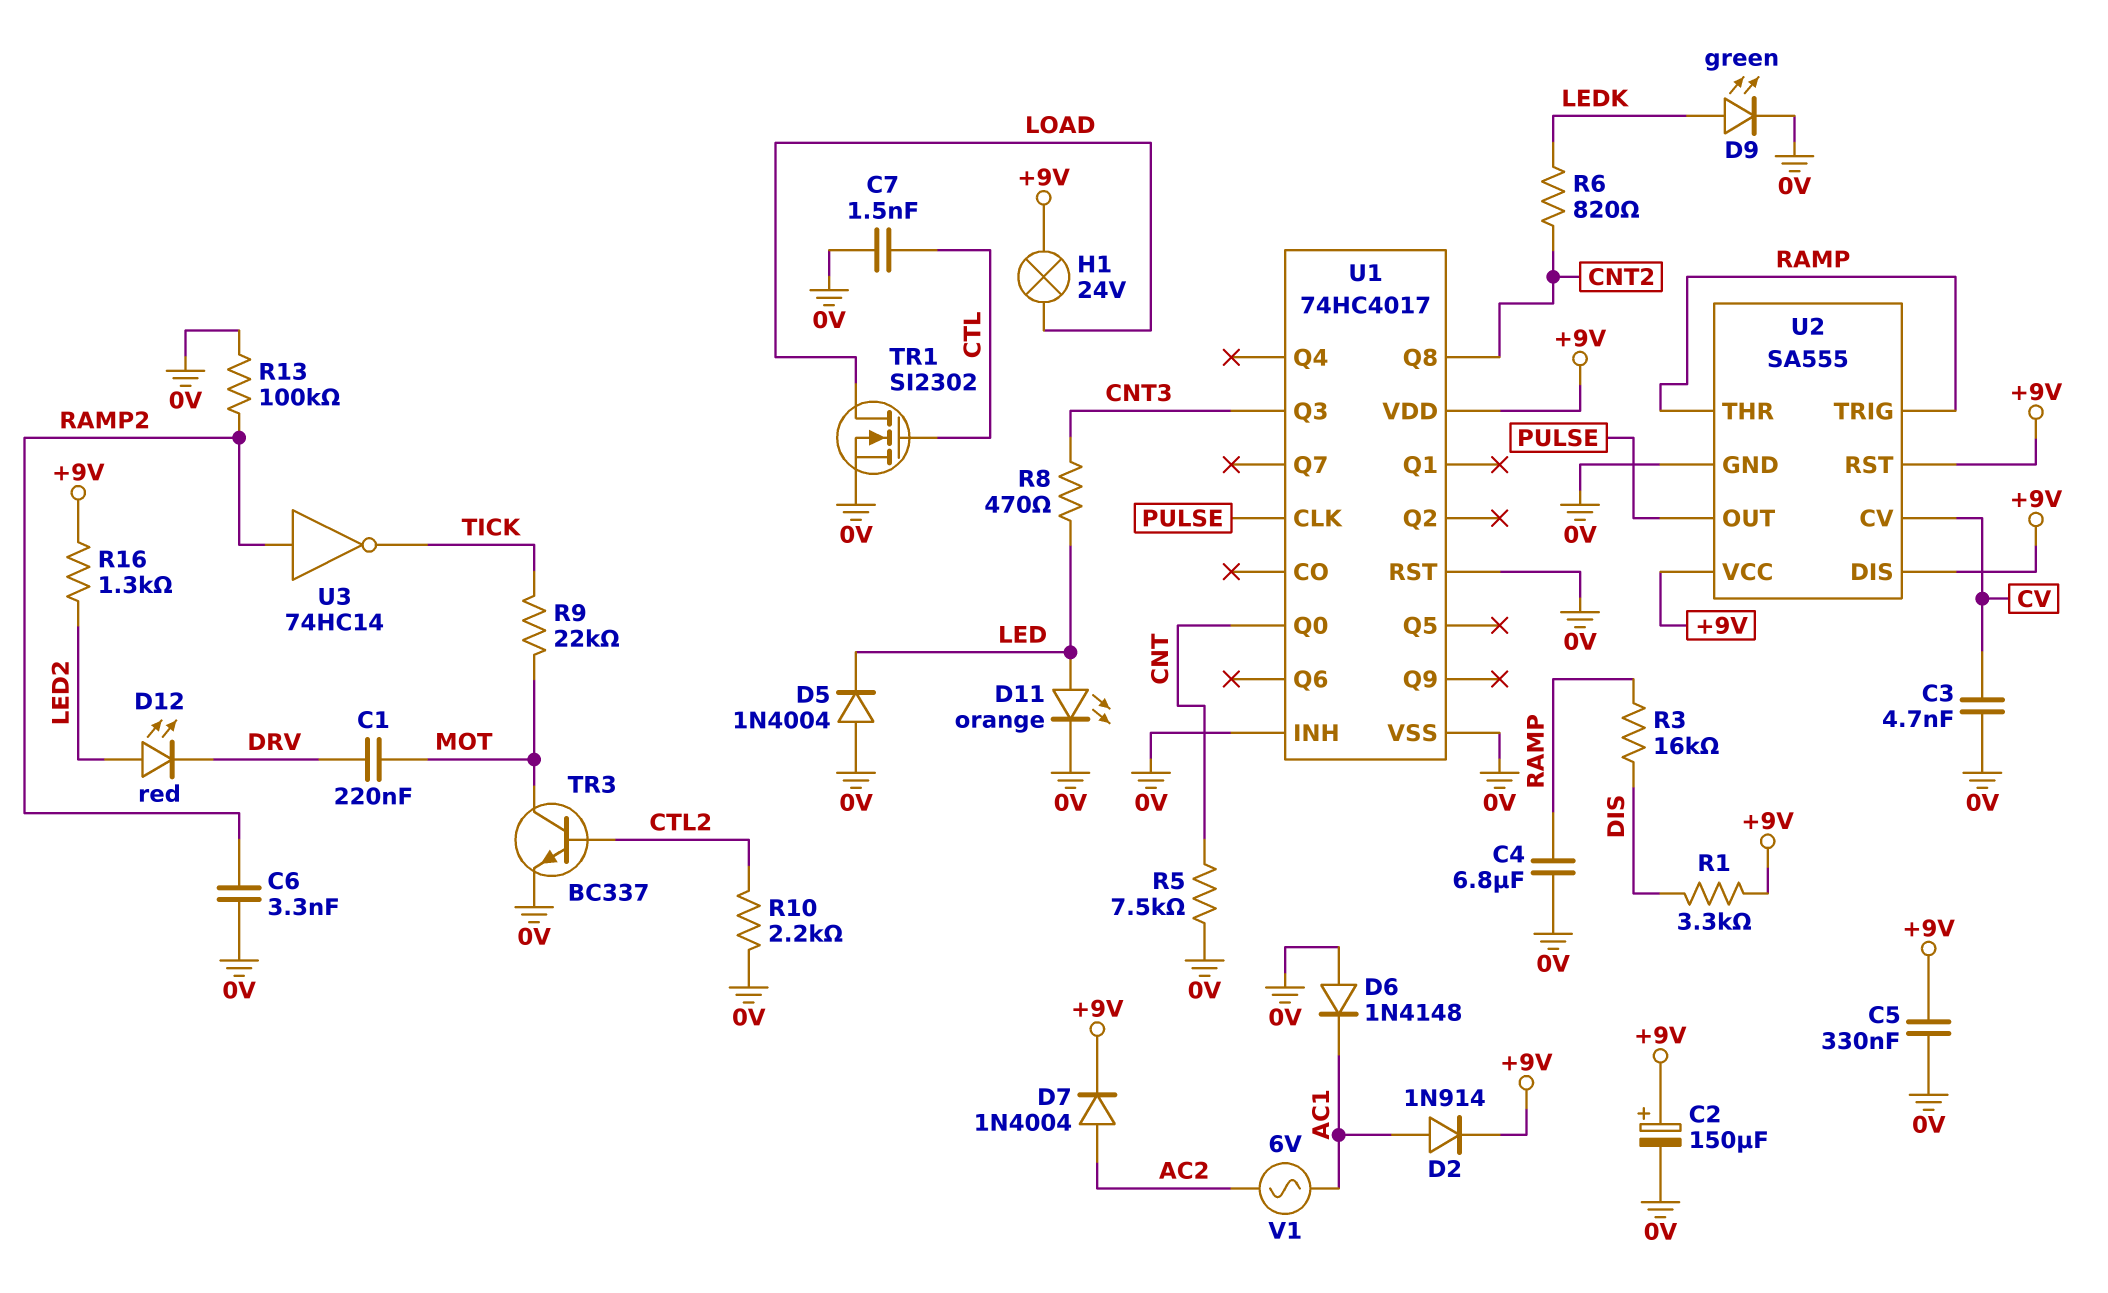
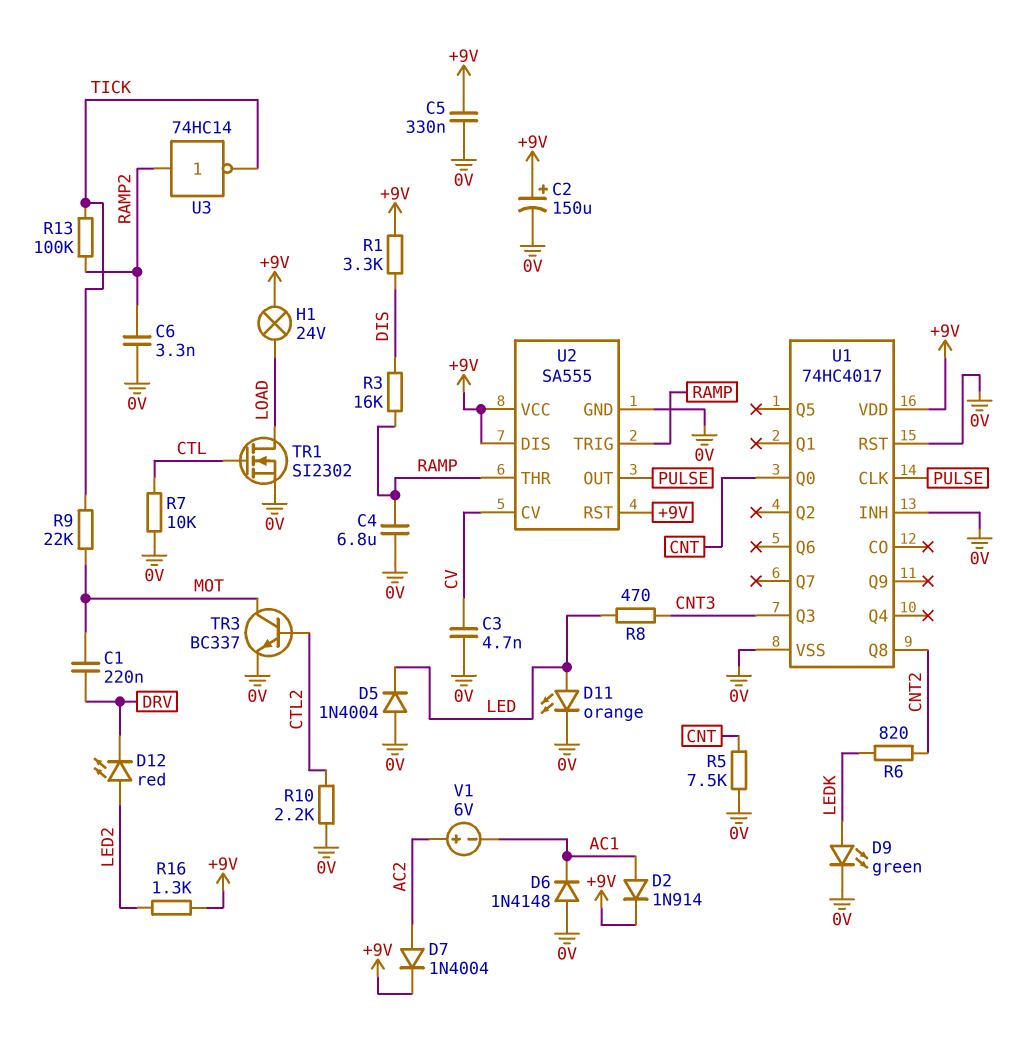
C7: 1.5nF (0V, CTL) -> none
R7: none -> 10k (0V, CTL)
R13: 100k (0V, RAMP2) -> 100k (RAMP2, TICK)
V1: AC 6V (AC1, AC2) -> 6V (plus AC2, minus AC1)

